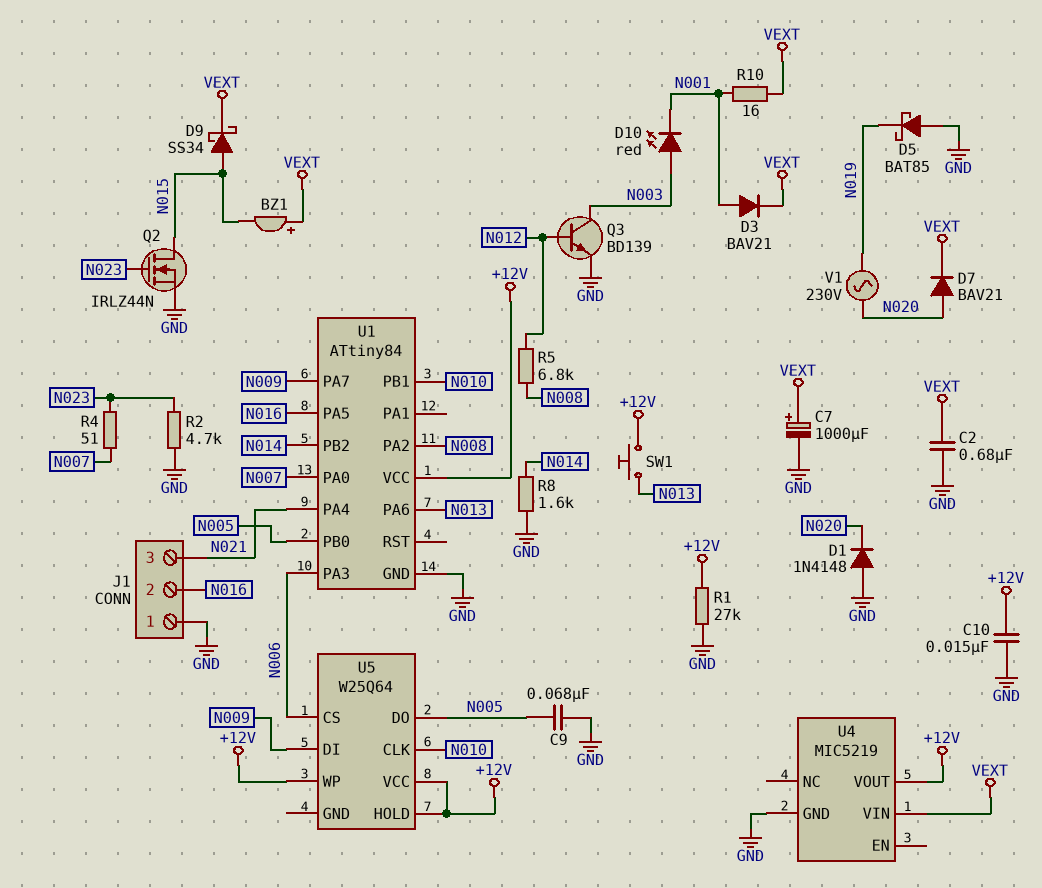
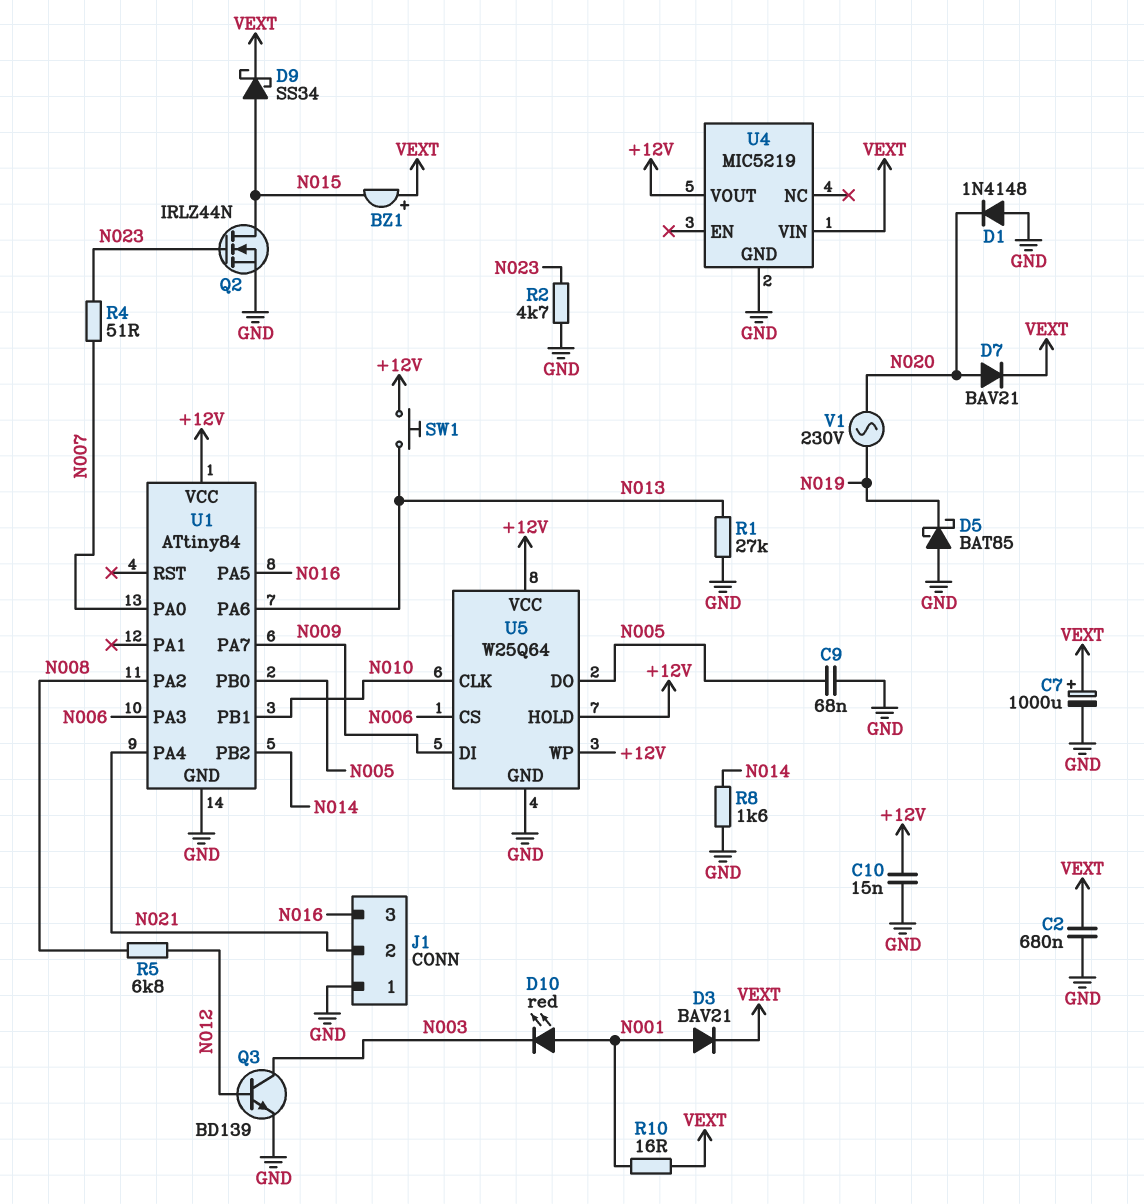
D10: LED red (A N003, K N001) -> LED red (A N001, K N003)
J1 pin 2: N016 -> N021
J1 pin 3: N021 -> N016
R1: 27k (+12V, GND) -> 27k (GND, N013)
U5 pin GND: none -> GND

